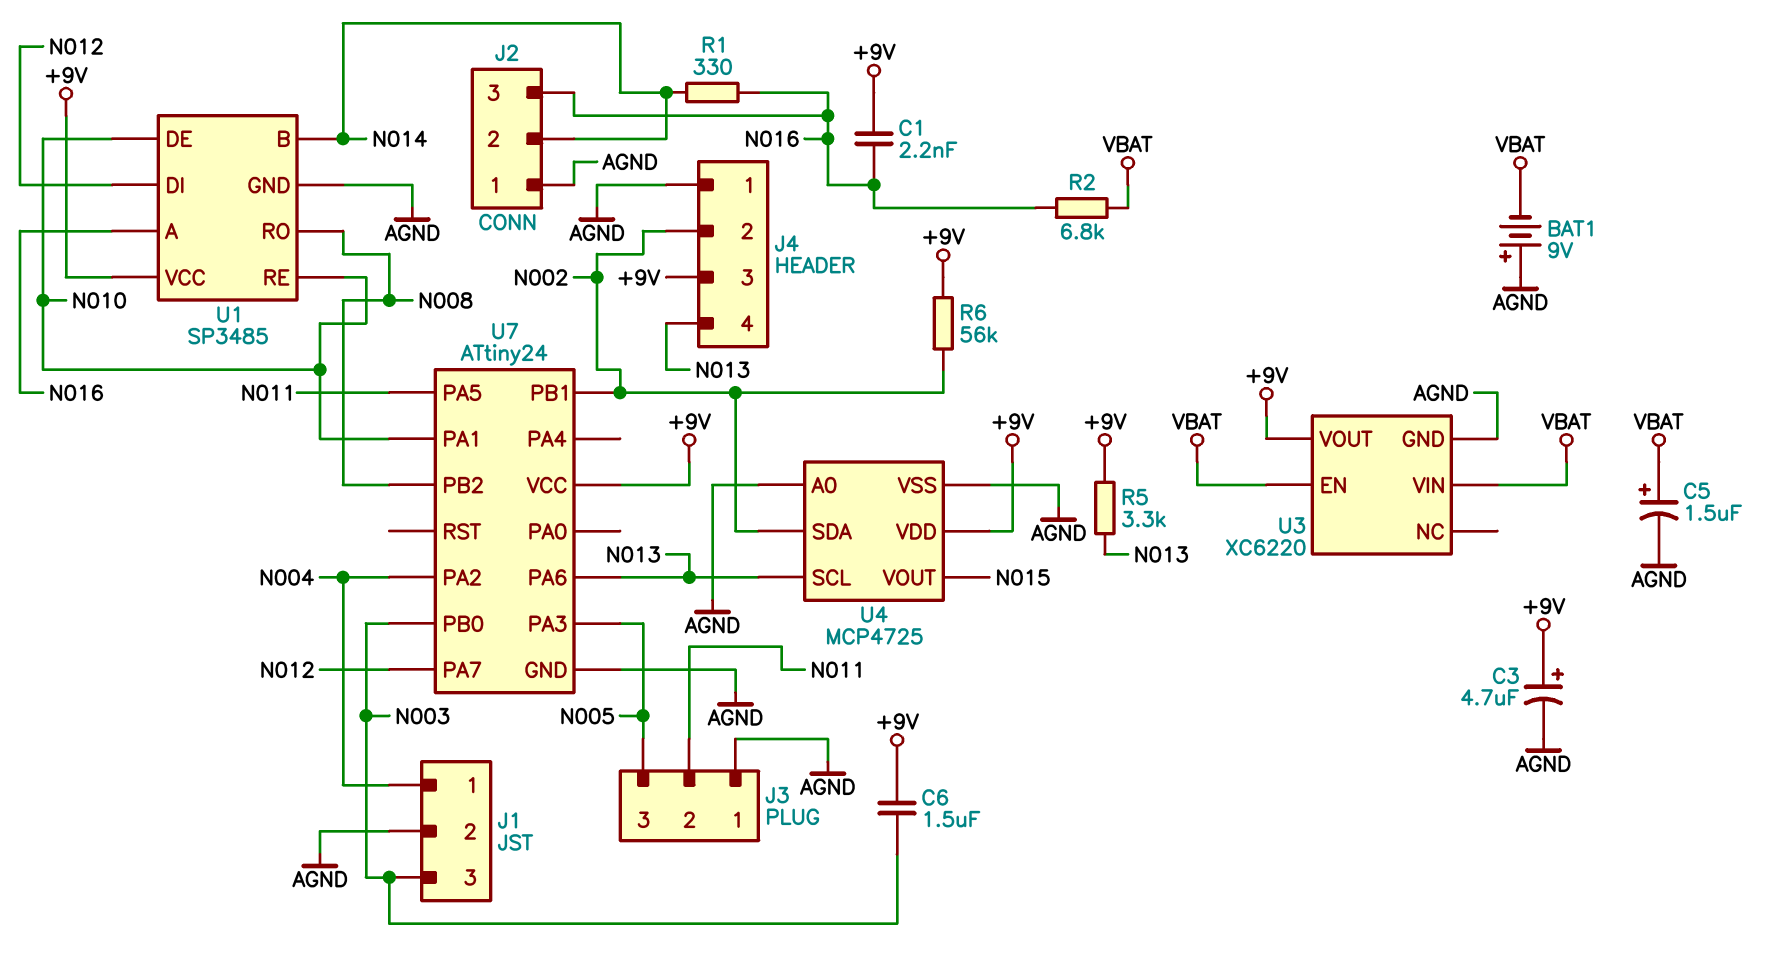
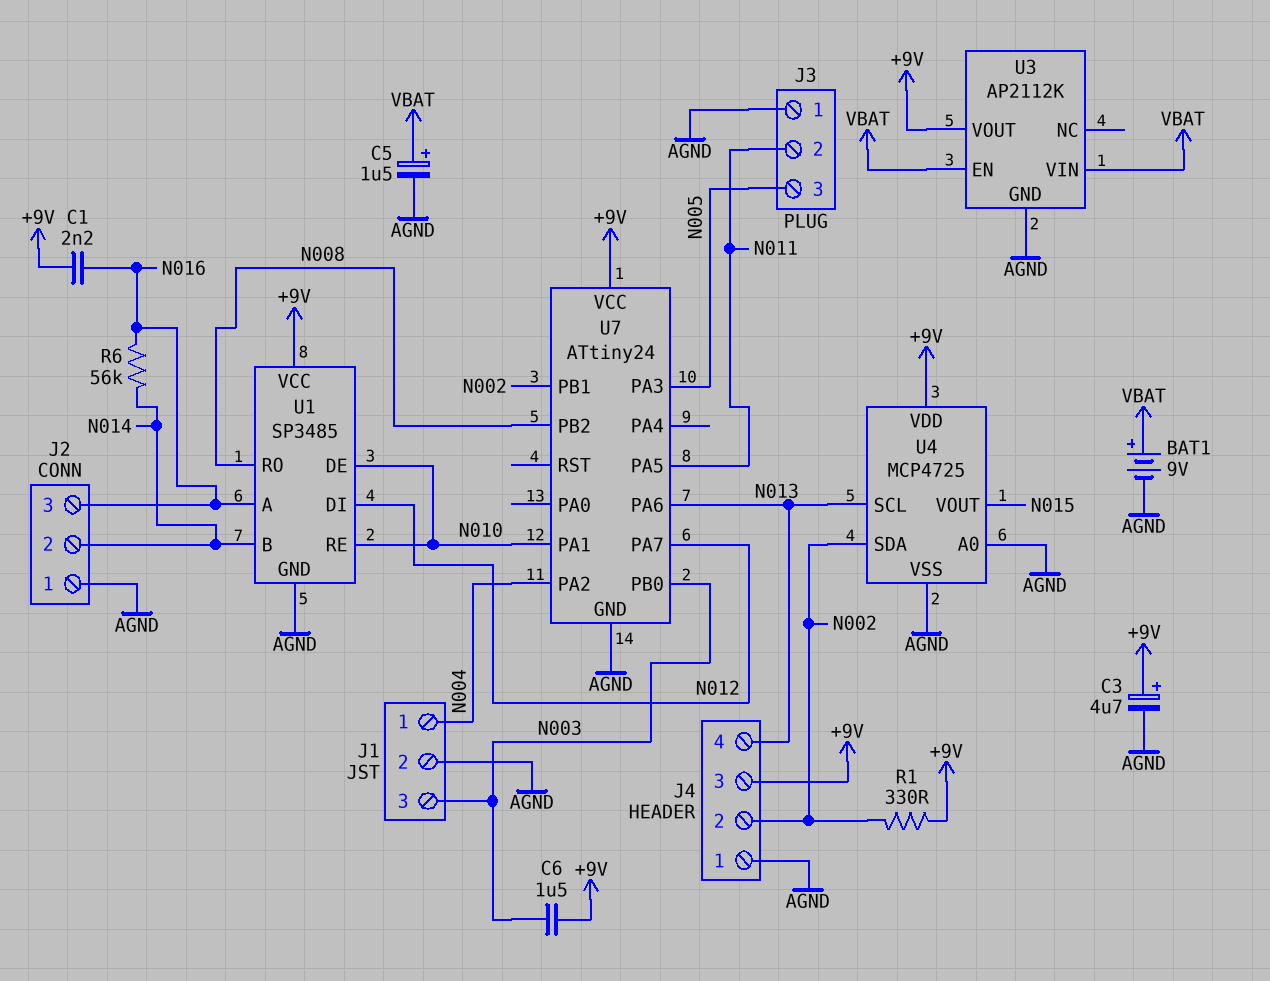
BAT1: 9V (plus AGND, minus VBAT) -> 9V (plus VBAT, minus AGND)
R1: 330 (N014, N016) -> 330 (+9V, N002)
R2: 6.8k (N016, VBAT) -> none
R5: 3.3k (+9V, N013) -> none
R6: 56k (+9V, N002) -> 56k (N014, N016)
U3: XC6220 -> AP2112K

